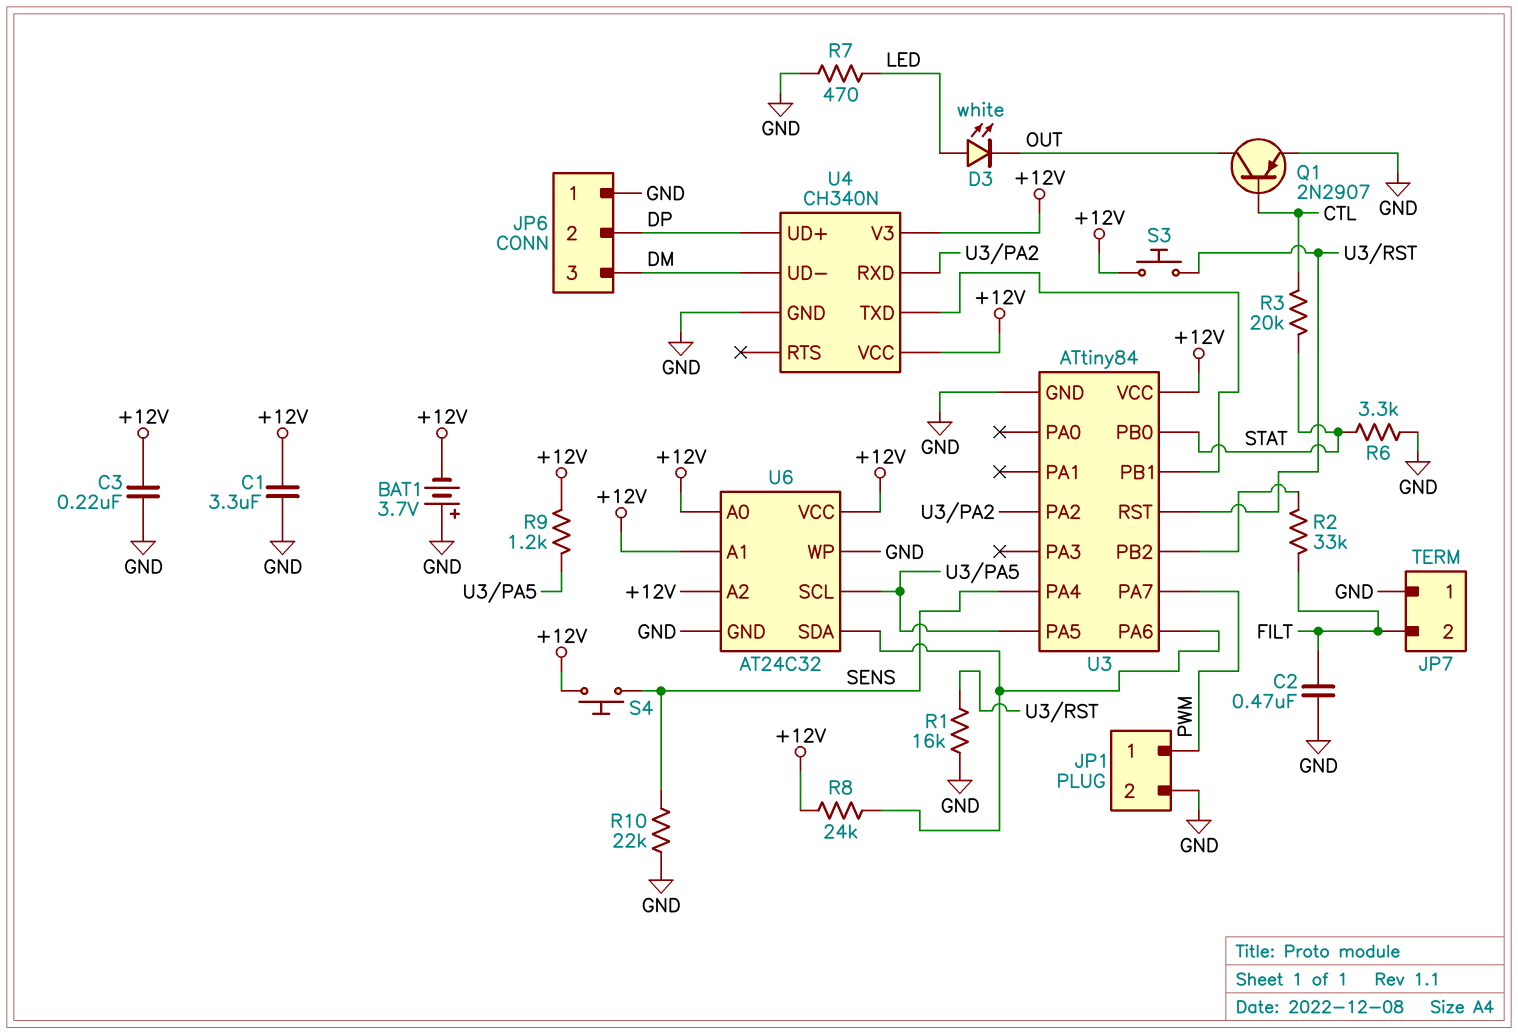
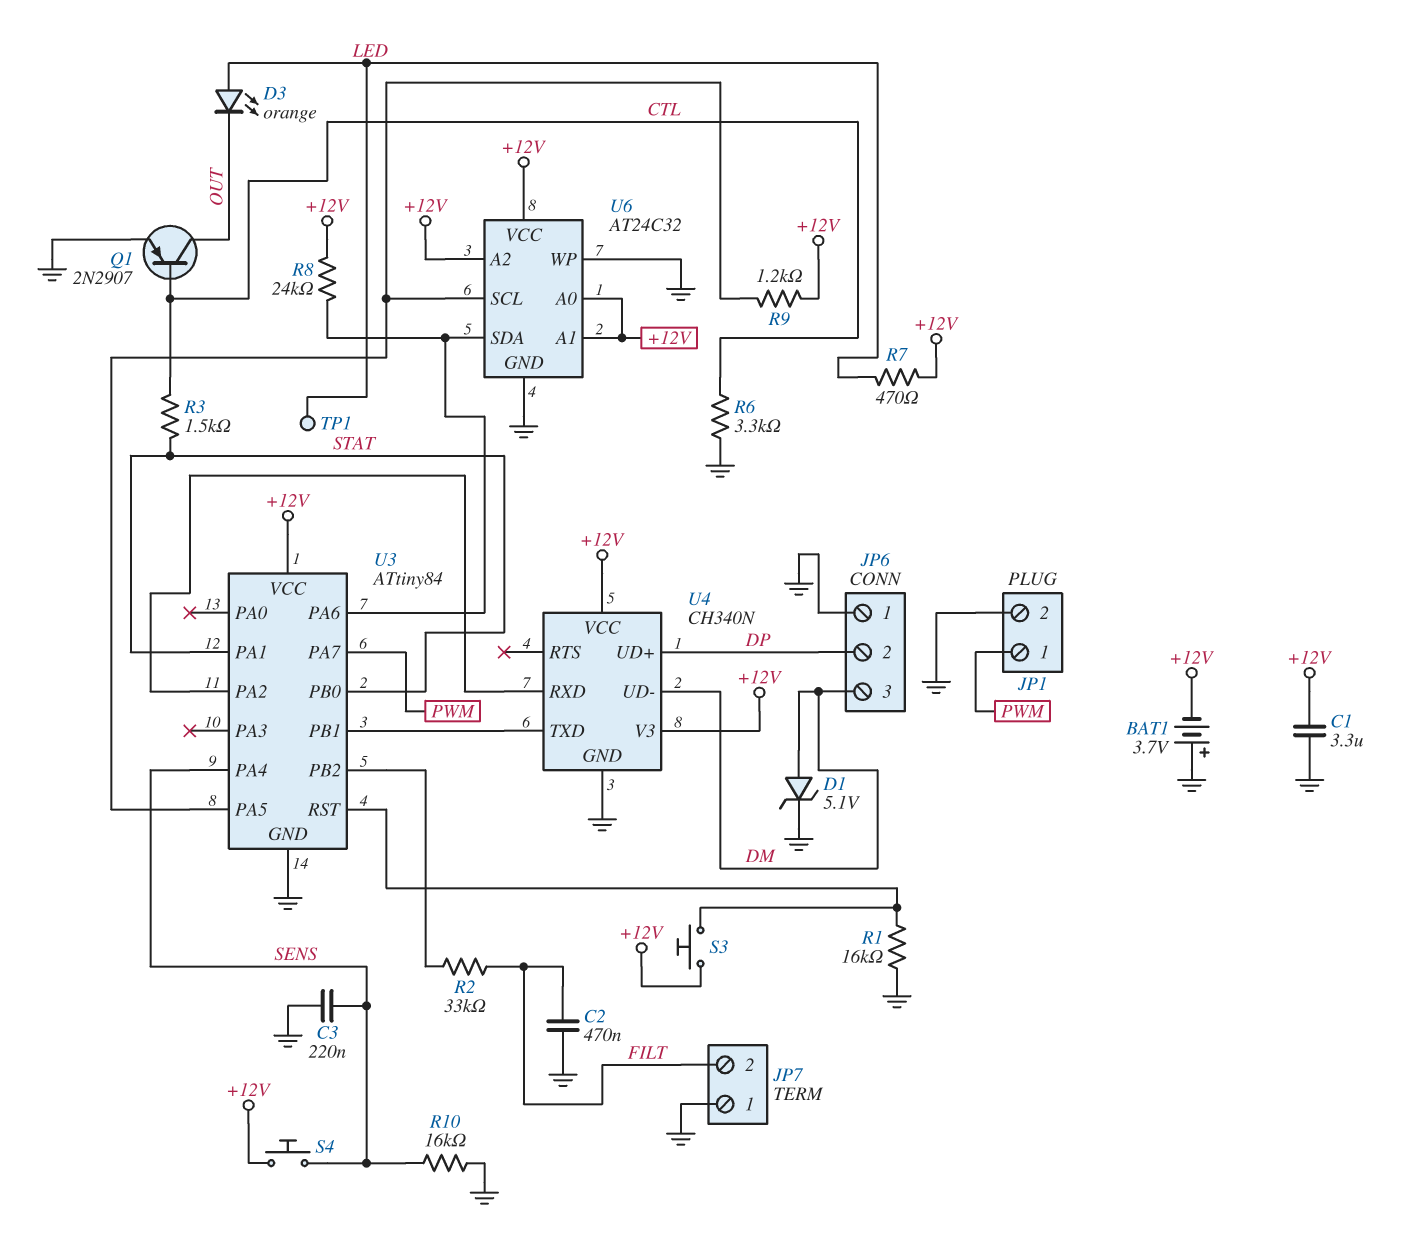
C3: 220nF (+12V, GND) -> 220nF (GND, SENS)
D1: none -> zener 5.1V (A DM, K GND)
D3: LED white (A LED, K OUT) -> LED orange (A LED, K OUT)
R3: 20k (CTL, STAT) -> 1.5k (CTL, STAT)
R6: 3.3k (GND, STAT) -> 3.3k (CTL, GND)
R7: 470 (GND, LED) -> 470 (+12V, LED)
R10: 22k (GND, SENS) -> 16k (GND, SENS)
TP1: none -> test point (LED)
U3 pin PA1: none -> STAT

